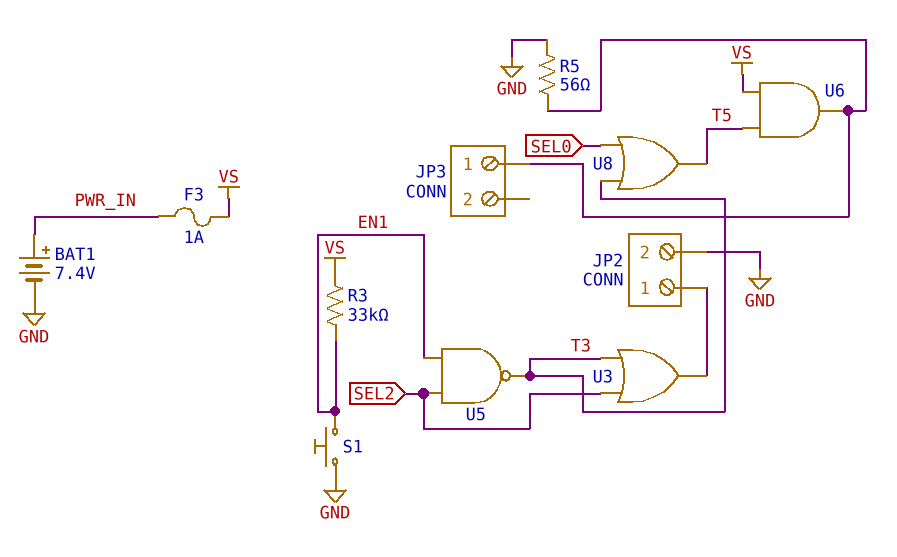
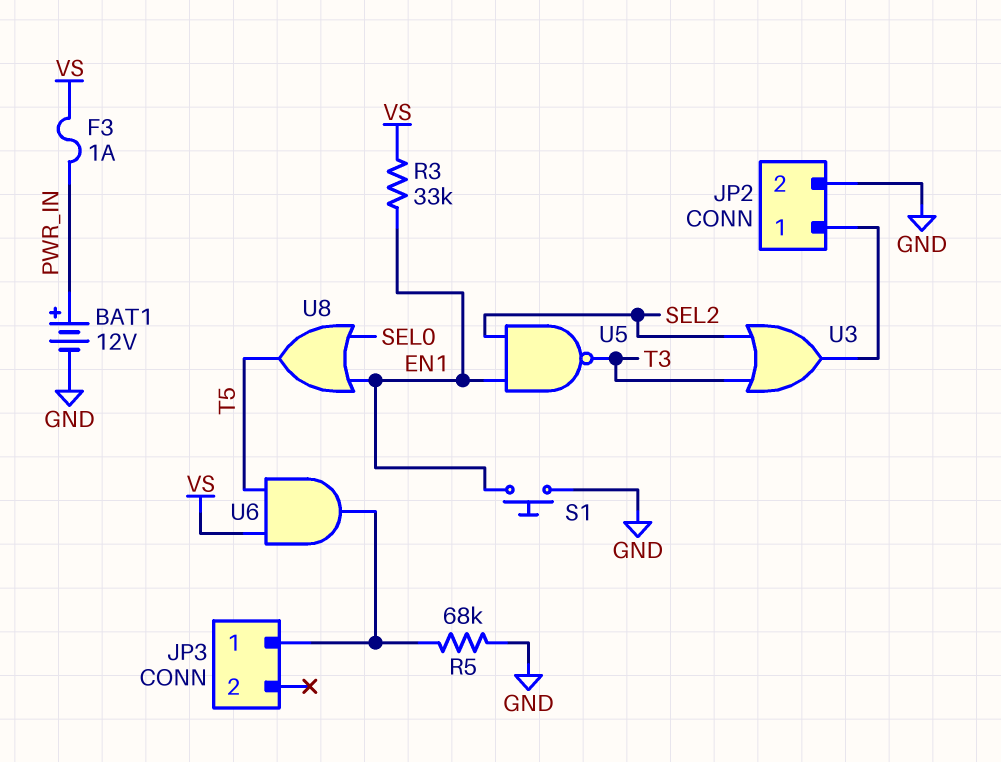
BAT1: 7.4V (plus PWR_IN, minus GND) -> 12V (plus PWR_IN, minus GND)
R5: 56 (GND, JP3/1) -> 68k (GND, JP3/1)
U8: OR (in SEL0, in T3, out T5) -> OR (in EN1, in SEL0, out T5)

